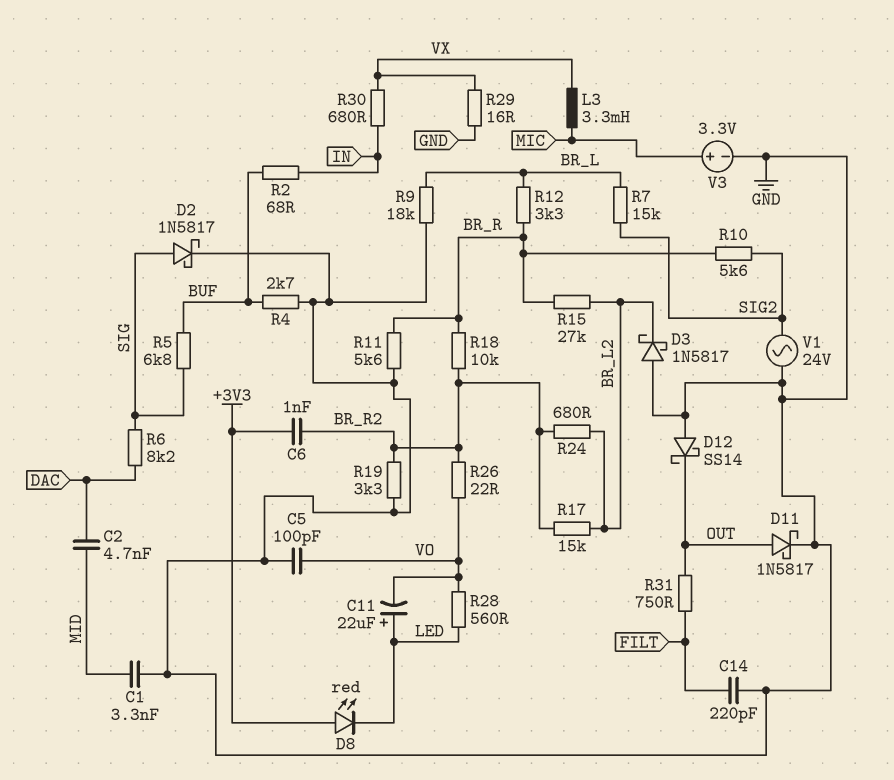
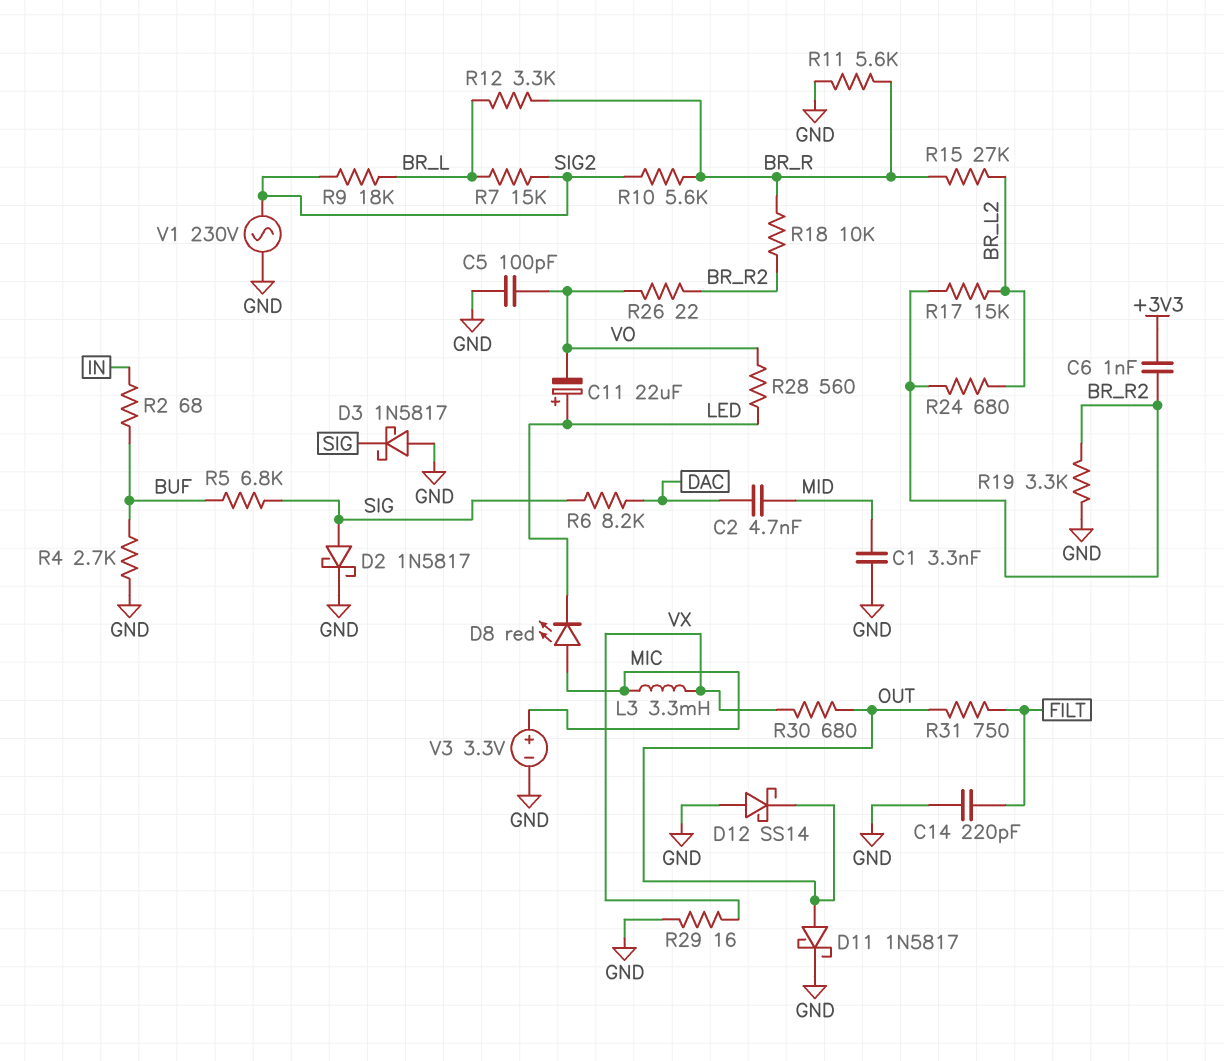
D3: schottky 1N5817 (A GND, K BR_L2) -> schottky 1N5817 (A GND, K SIG)
D8: LED red (A +3V3, K LED) -> LED red (A MIC, K LED)
R9: 18k (BR_L, GND) -> 18k (BR_L, SIG2)
R30: 680 (IN, VX) -> 680 (OUT, VX)
V1: AC 24V (GND, SIG2) -> AC 230V (GND, SIG2)

